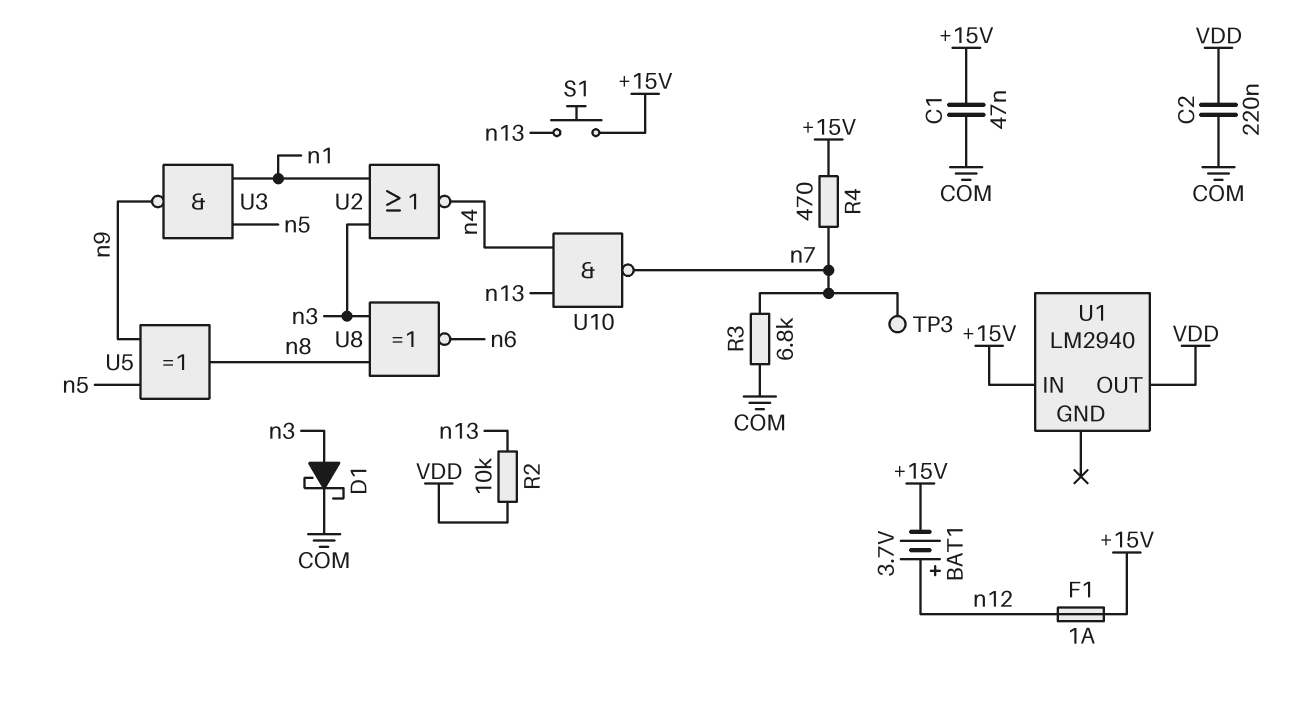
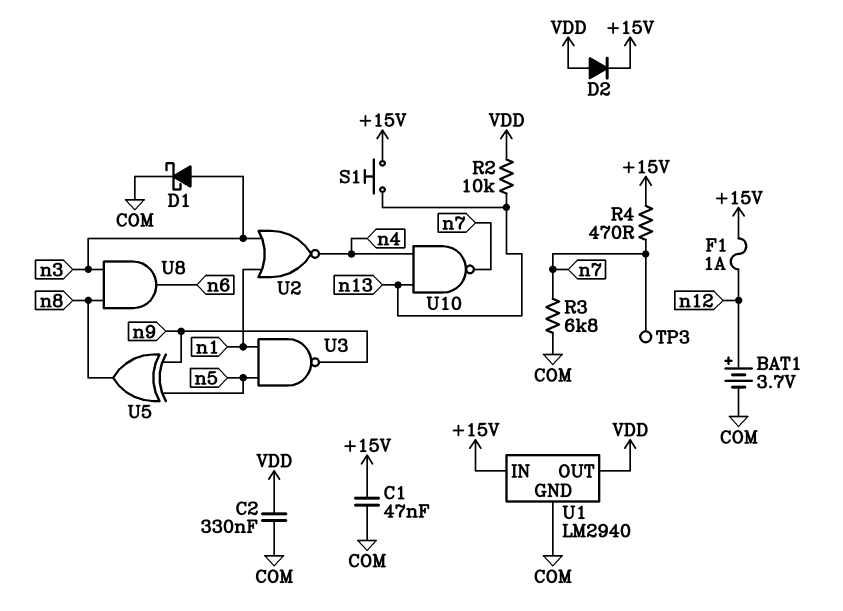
BAT1: 3.7V (plus n12, minus +15V) -> 3.7V (plus n12, minus COM)
C2: 220nF (COM, VDD) -> 330nF (COM, VDD)
D2: none -> diode (A VDD, K +15V)
U1 pin GND: none -> COM
U8: XNOR (in n3, in n8, out n6) -> AND (in n3, in n8, out n6)

